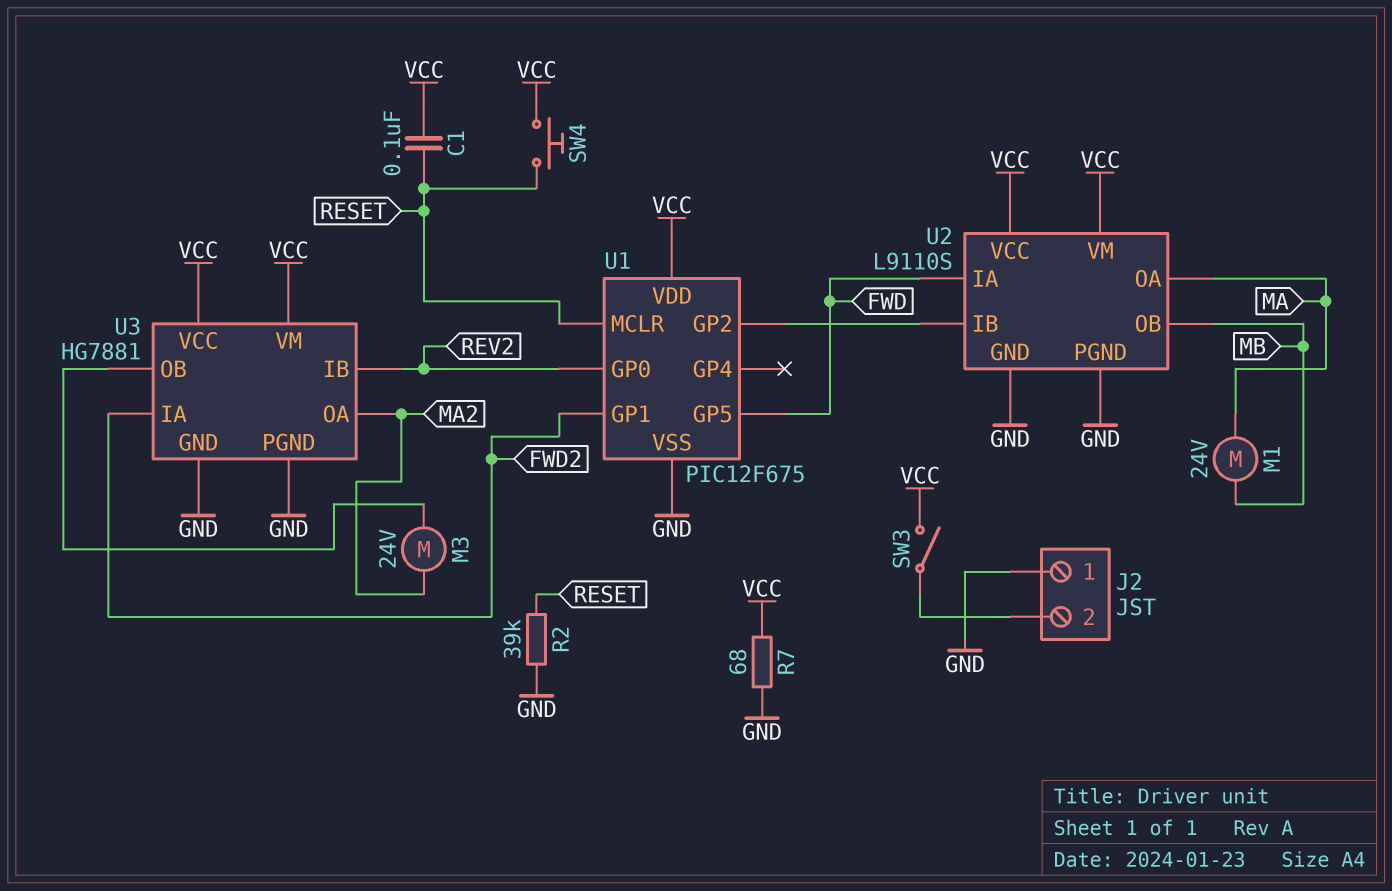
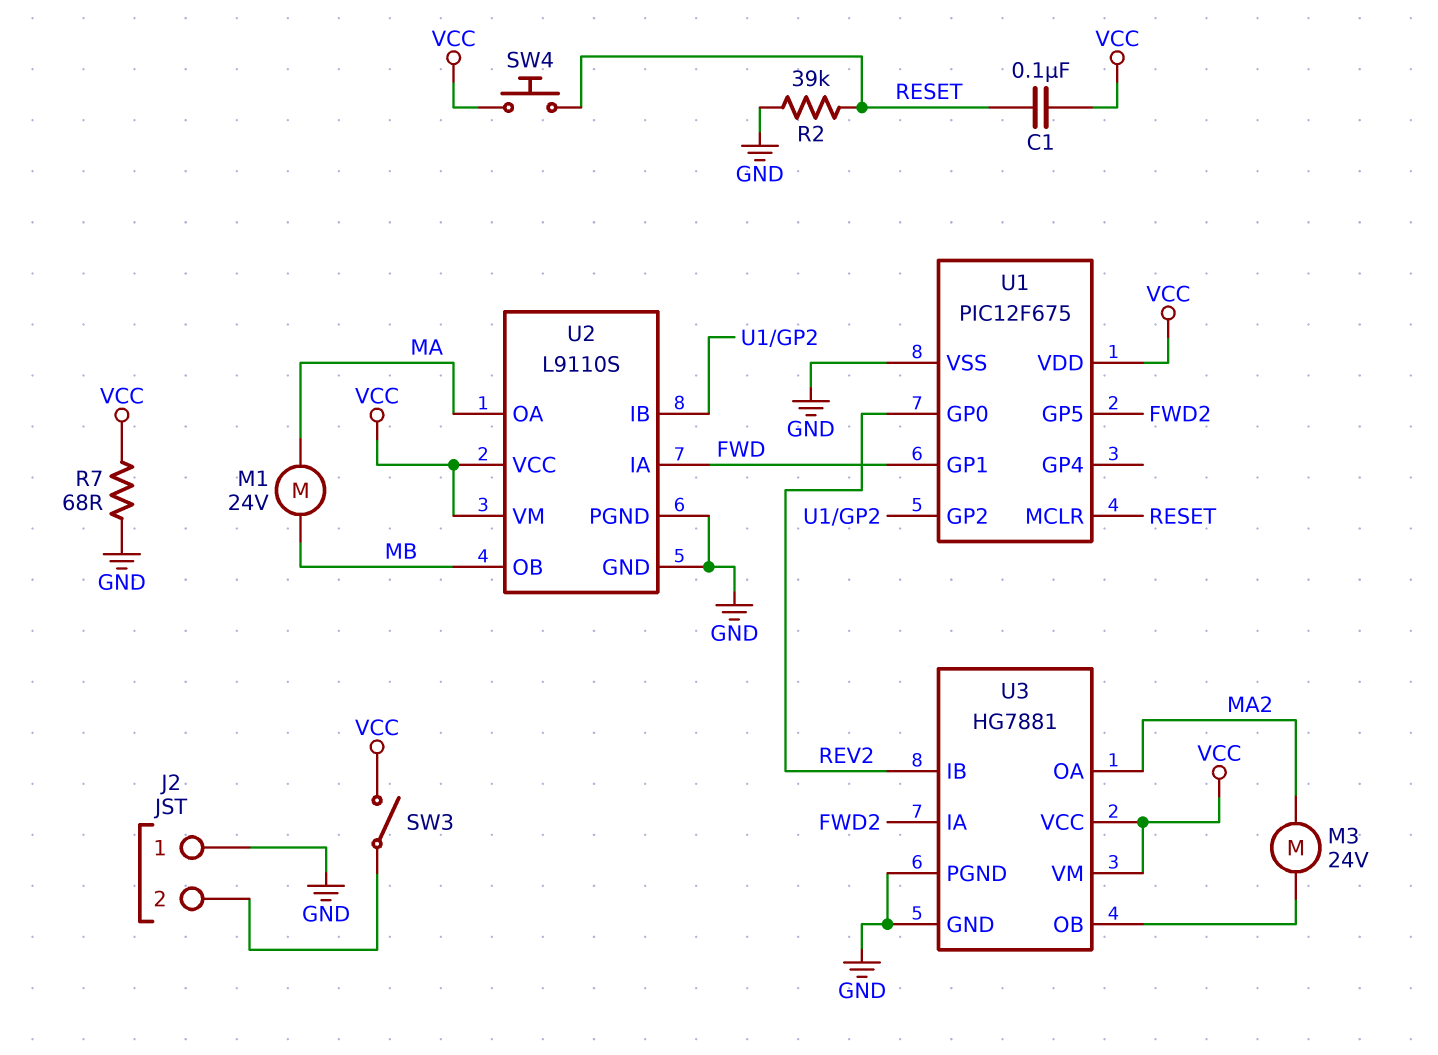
U1 pin GP1: FWD2 -> FWD
U1 pin GP5: FWD -> FWD2

